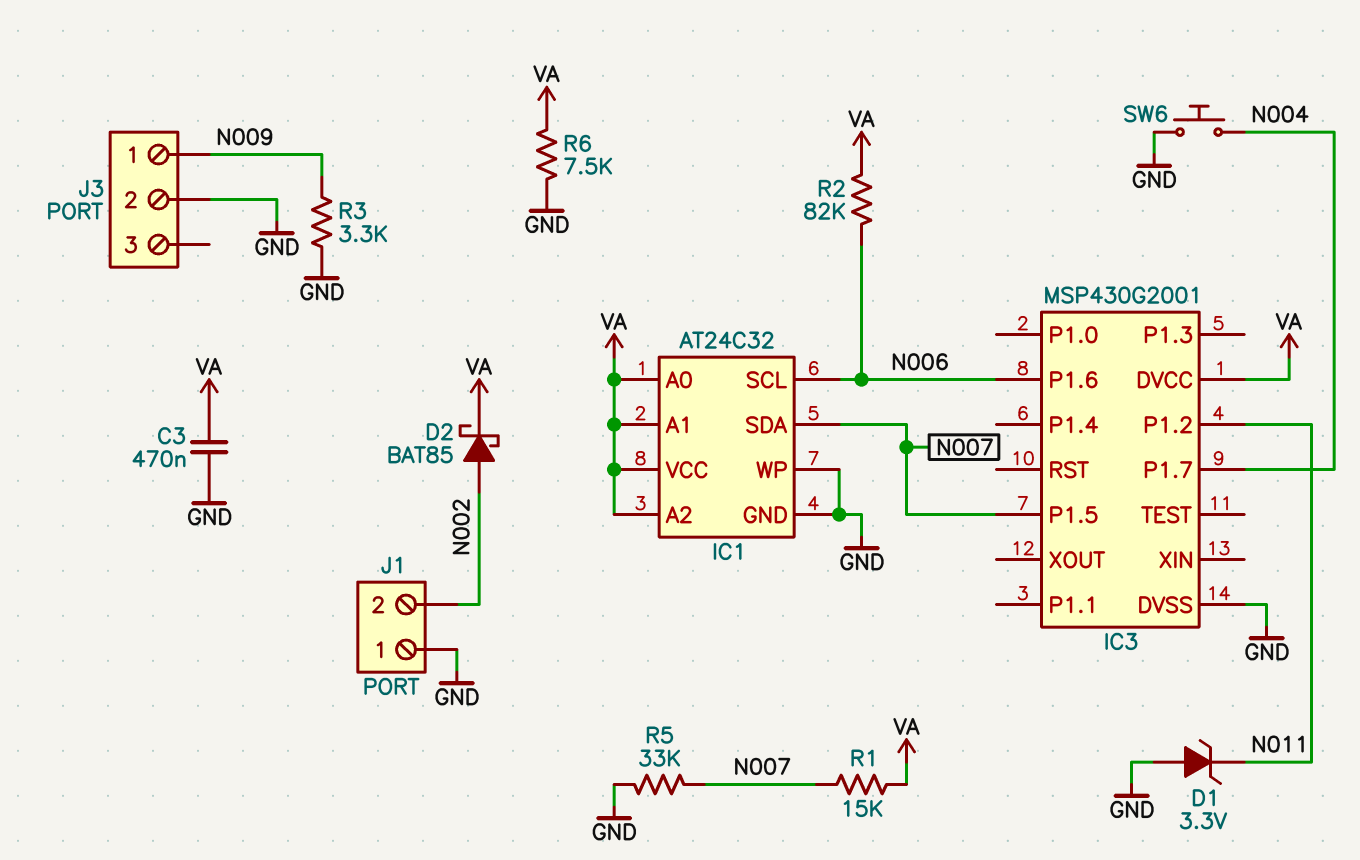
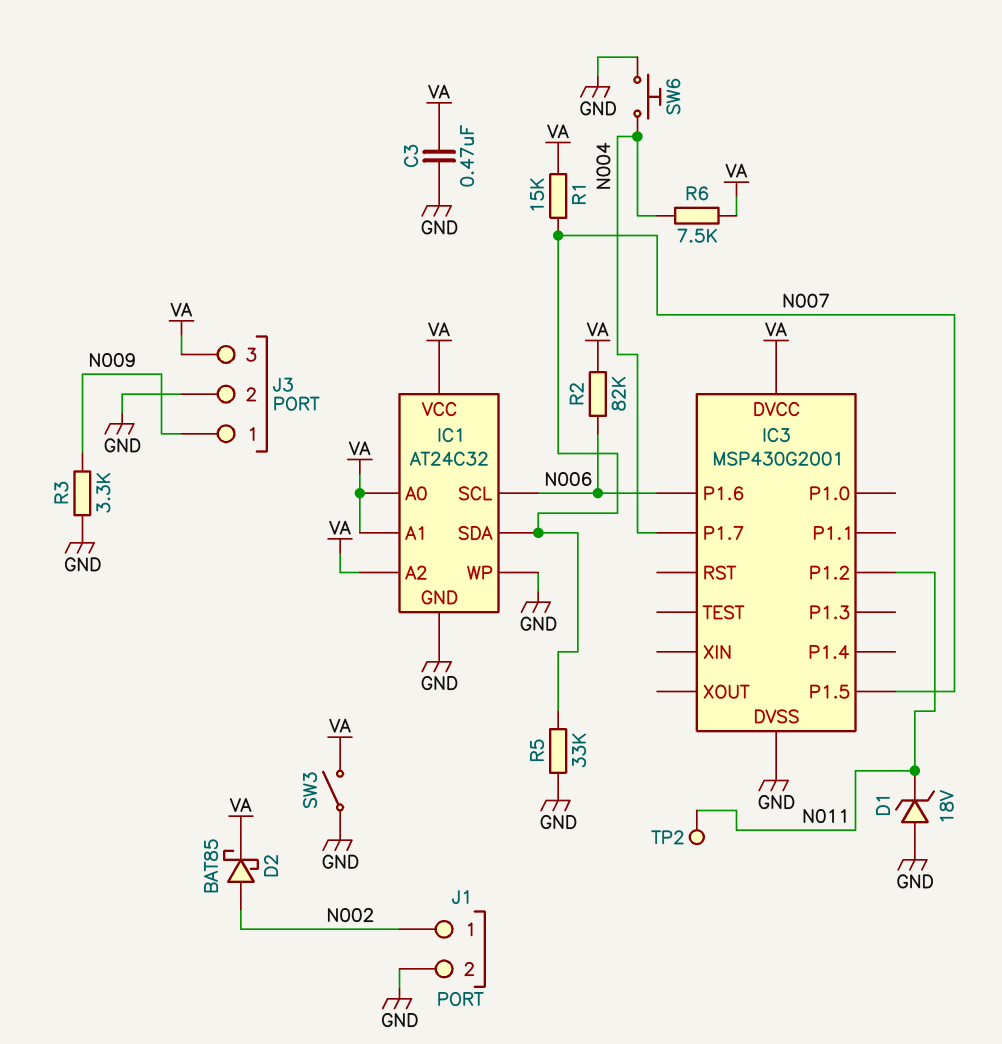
D1: zener 3.3V (A GND, K N011) -> zener 18V (A GND, K N011)
J1 pin 1: GND -> N002
J1 pin 2: N002 -> GND
J3 pin 3: none -> VA
R6: 7.5k (GND, VA) -> 7.5k (N004, VA)
SW3: none -> switch (GND, VA)
TP2: none -> test point (N011)

